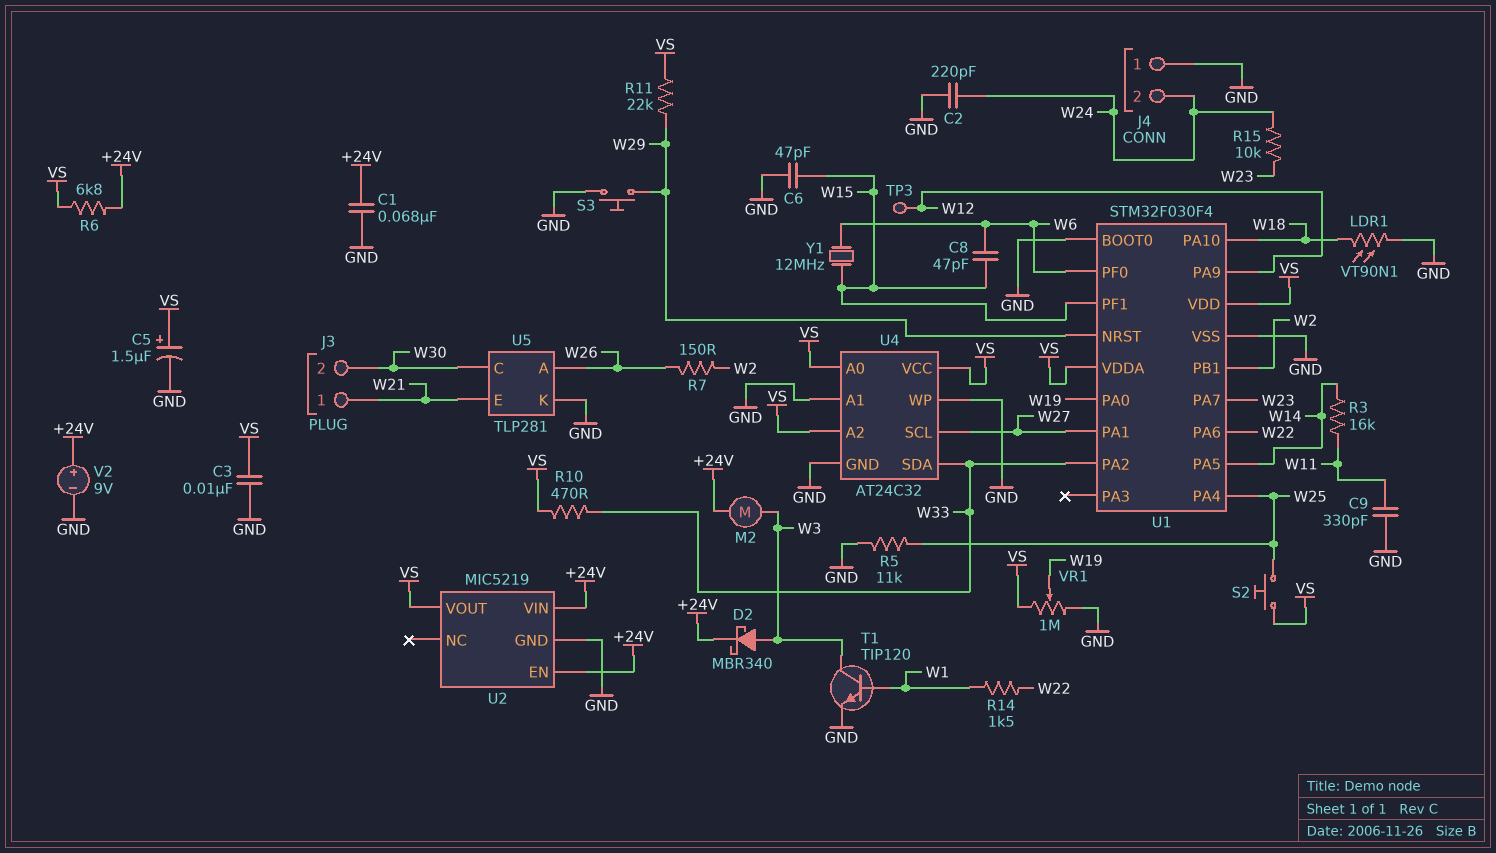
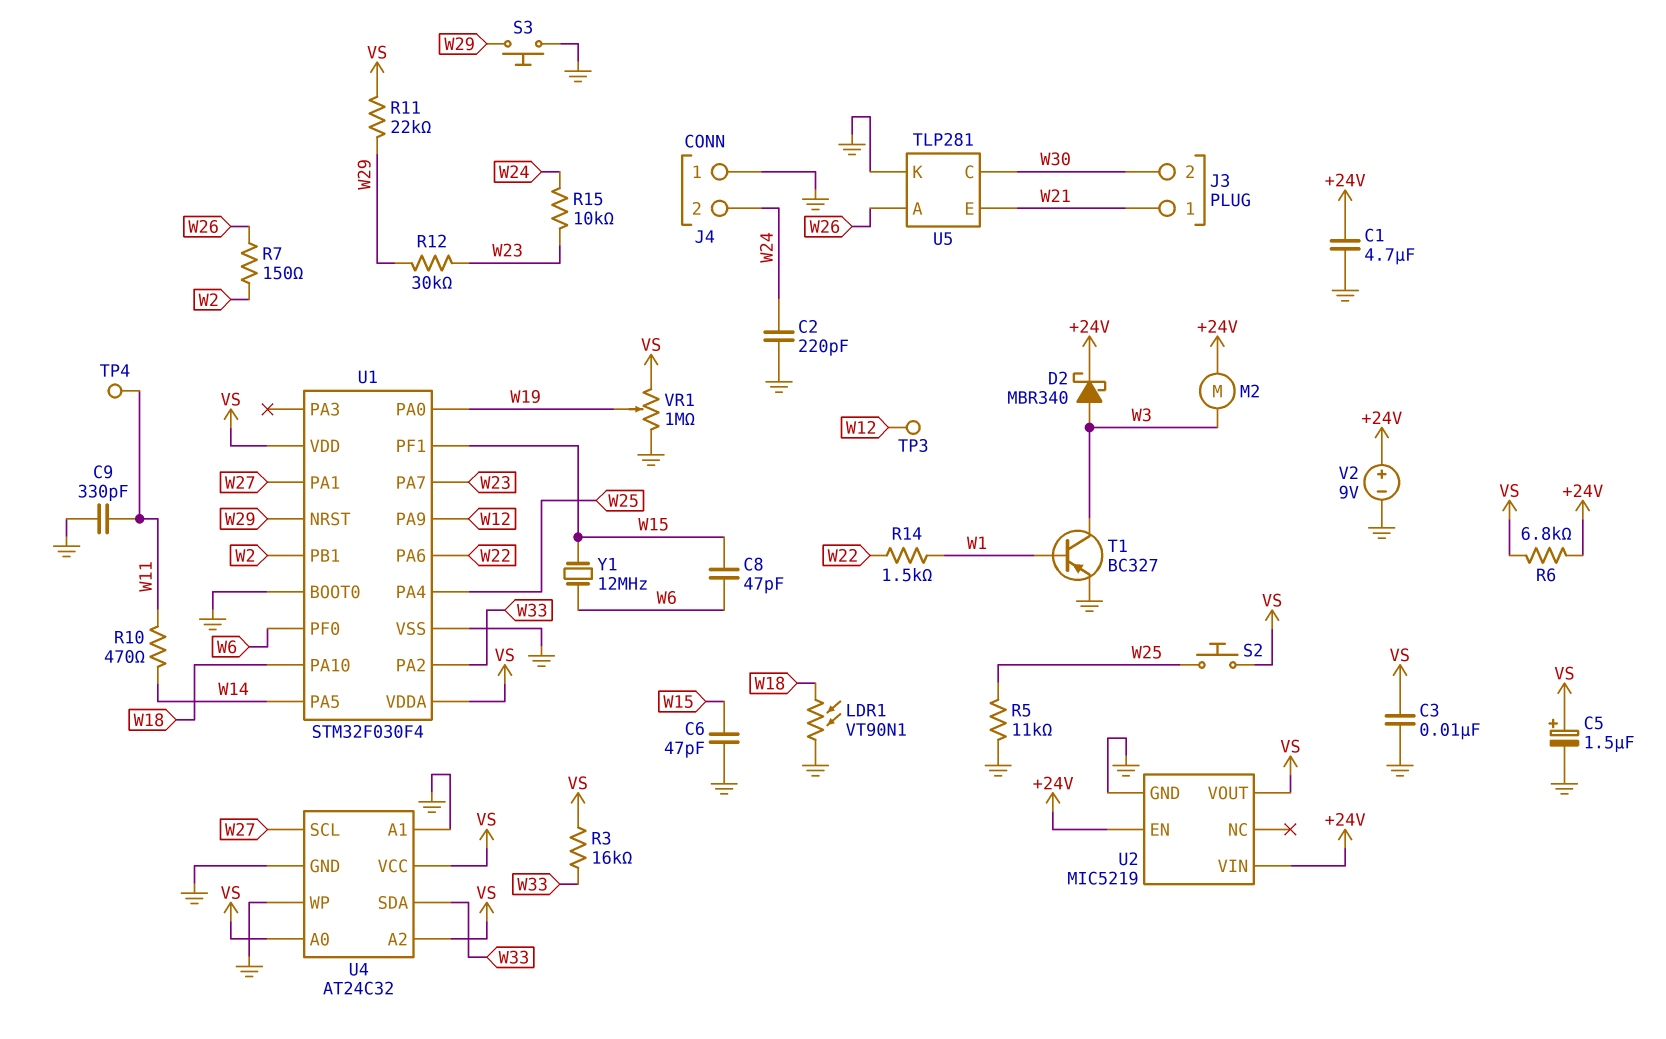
C1: 68nF (+24V, GND) -> 4.7uF (+24V, GND)
R3: 16k (W11, W14) -> 16k (VS, W33)
R10: 470 (VS, W33) -> 470 (W11, W14)
R12: none -> 30k (W23, W29)
T1: NPN TIP120 (B W1, C W3, E GND) -> PNP BC327 (B W1, C W3, E GND)
TP4: none -> test point (W11)

